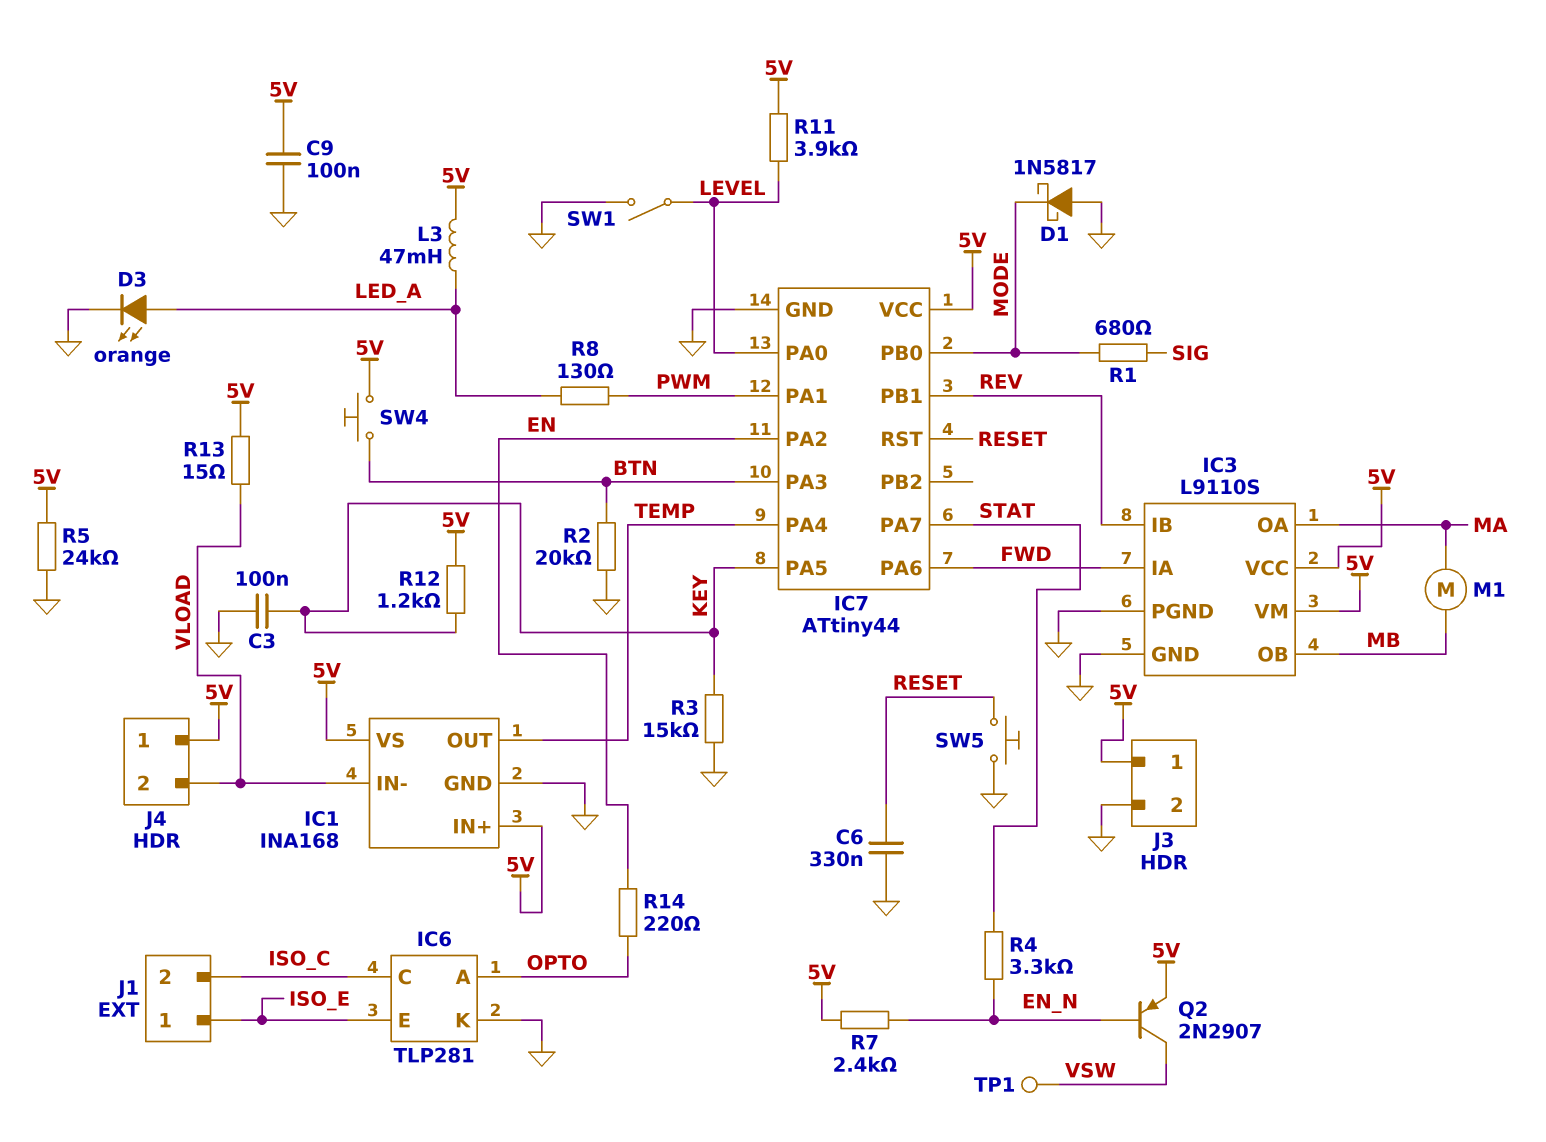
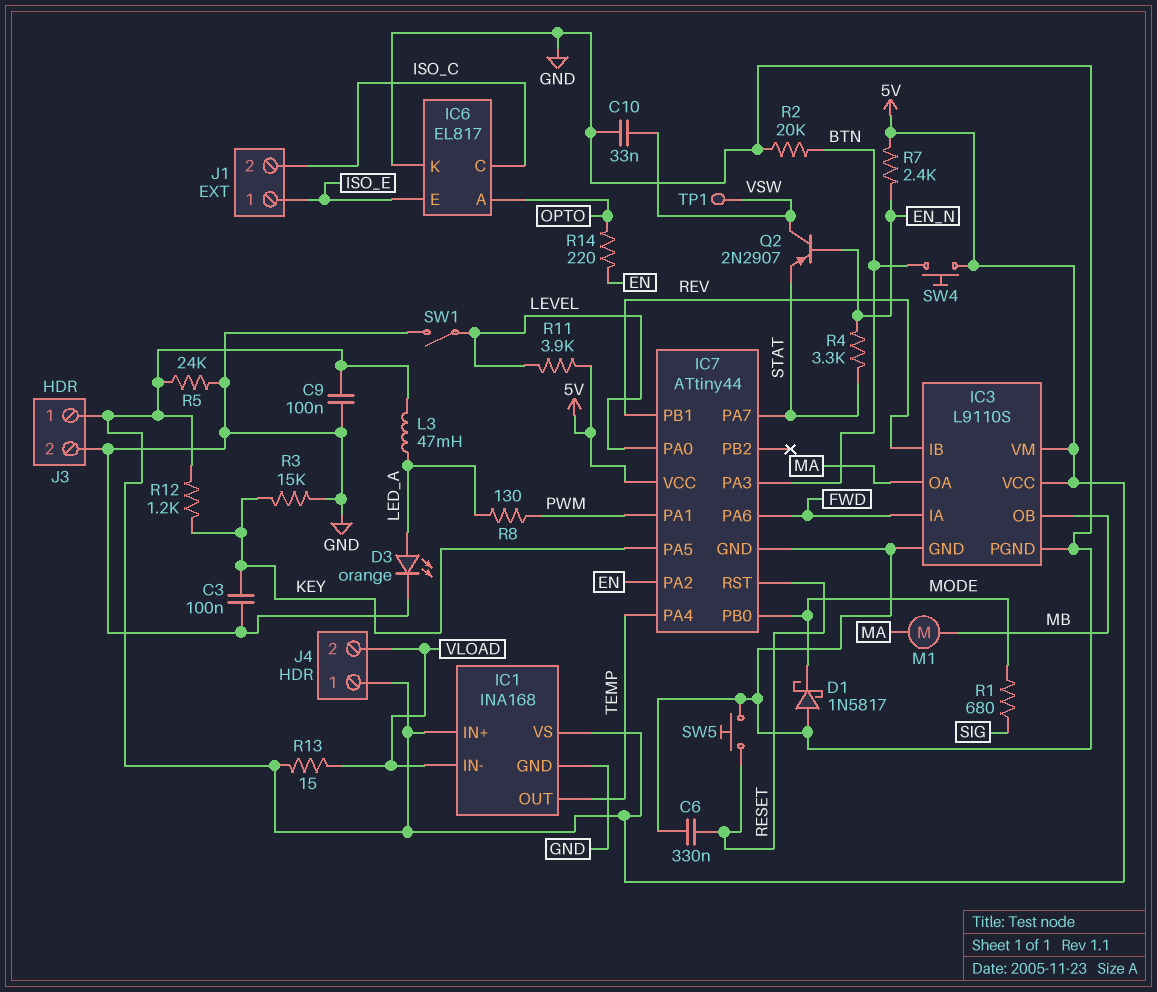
C10: none -> 33nF (GND, VSW)
IC6: TLP281 -> EL817
Q2: PNP 2N2907 (B EN_N, C VSW, E 5V) -> PNP 2N2907 (B EN_N, C VSW, E STAT)

